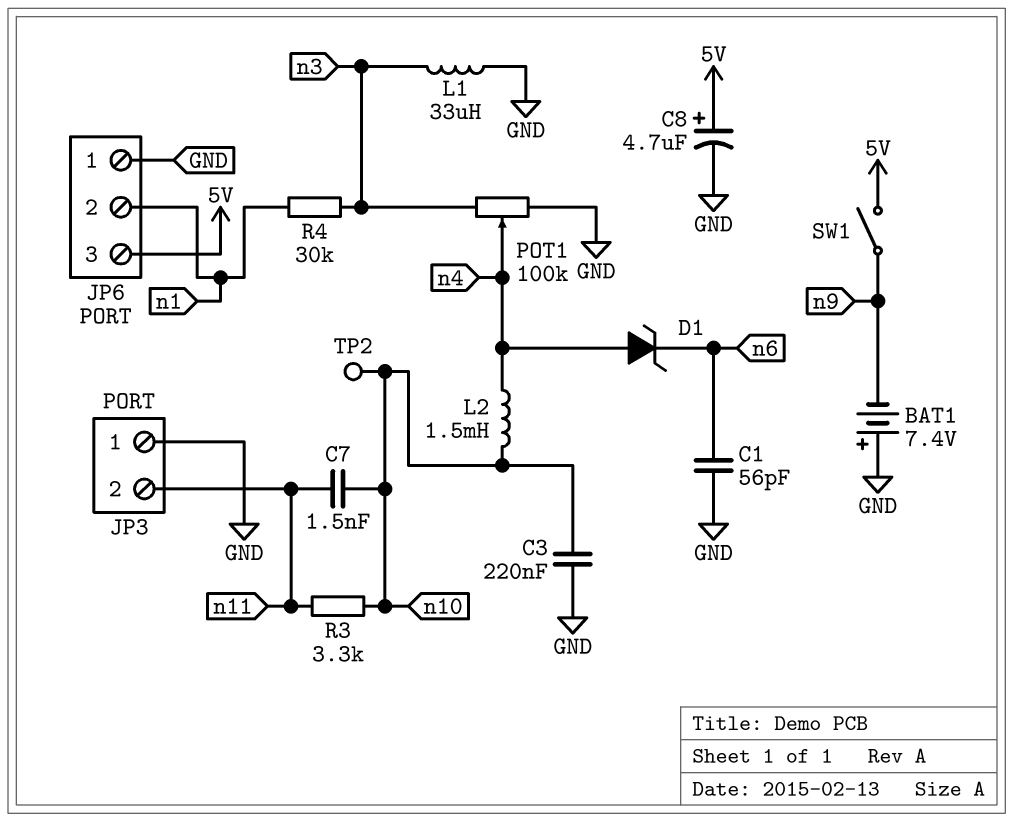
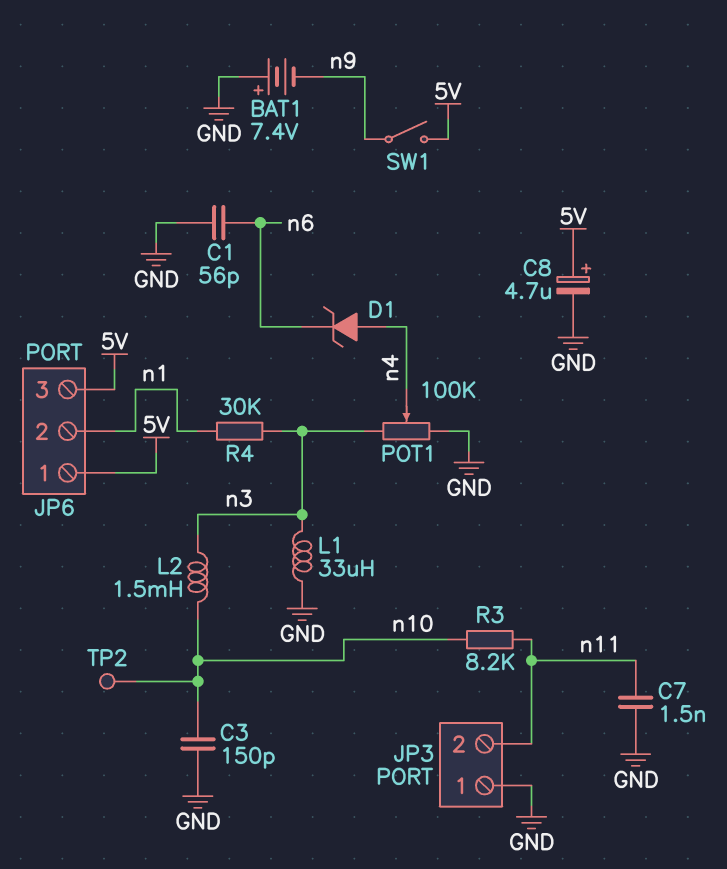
C3: 220nF (GND, n10) -> 150pF (GND, n10)
C7: 1.5nF (n10, n11) -> 1.5nF (GND, n11)
JP6 pin 1: GND -> 5V
L2: 1.5mH (n4, n10) -> 1.5mH (n3, n10)
R3: 3.3k (n10, n11) -> 8.2k (n10, n11)

